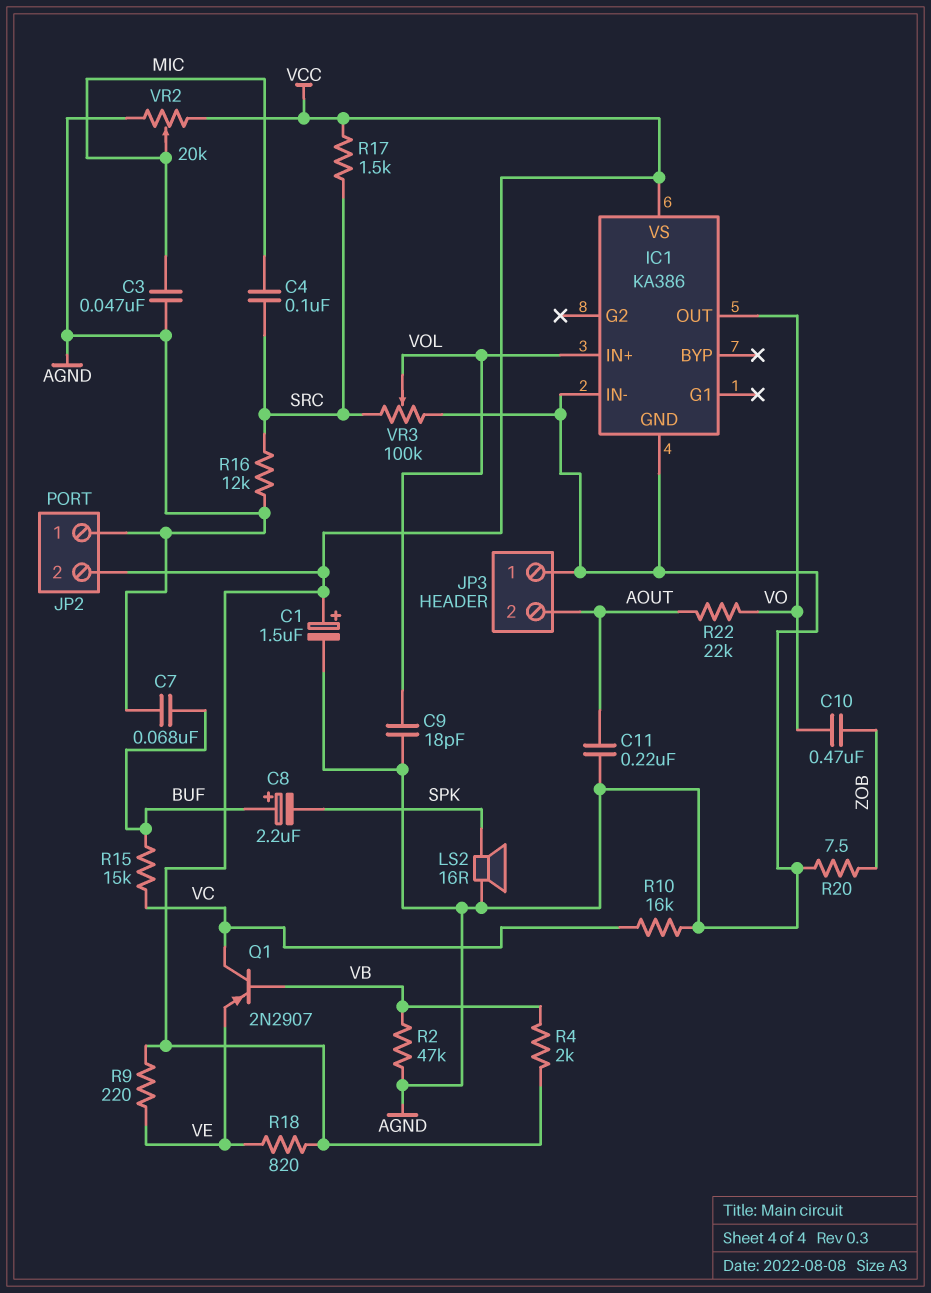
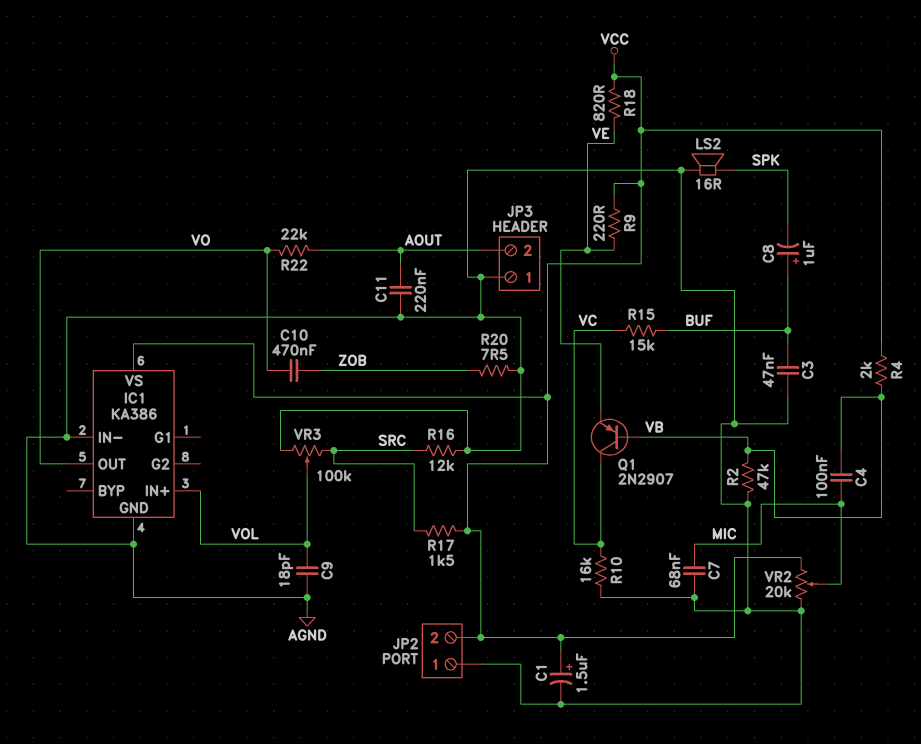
C3: 47nF (AGND, MIC) -> 47nF (AGND, BUF)
C4: 100nF (MIC, SRC) -> 100nF (MIC, VB)
C7: 68nF (AGND, BUF) -> 68nF (AGND, MIC)
C8: 2.2uF (plus BUF, minus SPK) -> 1uF (plus BUF, minus SPK)

